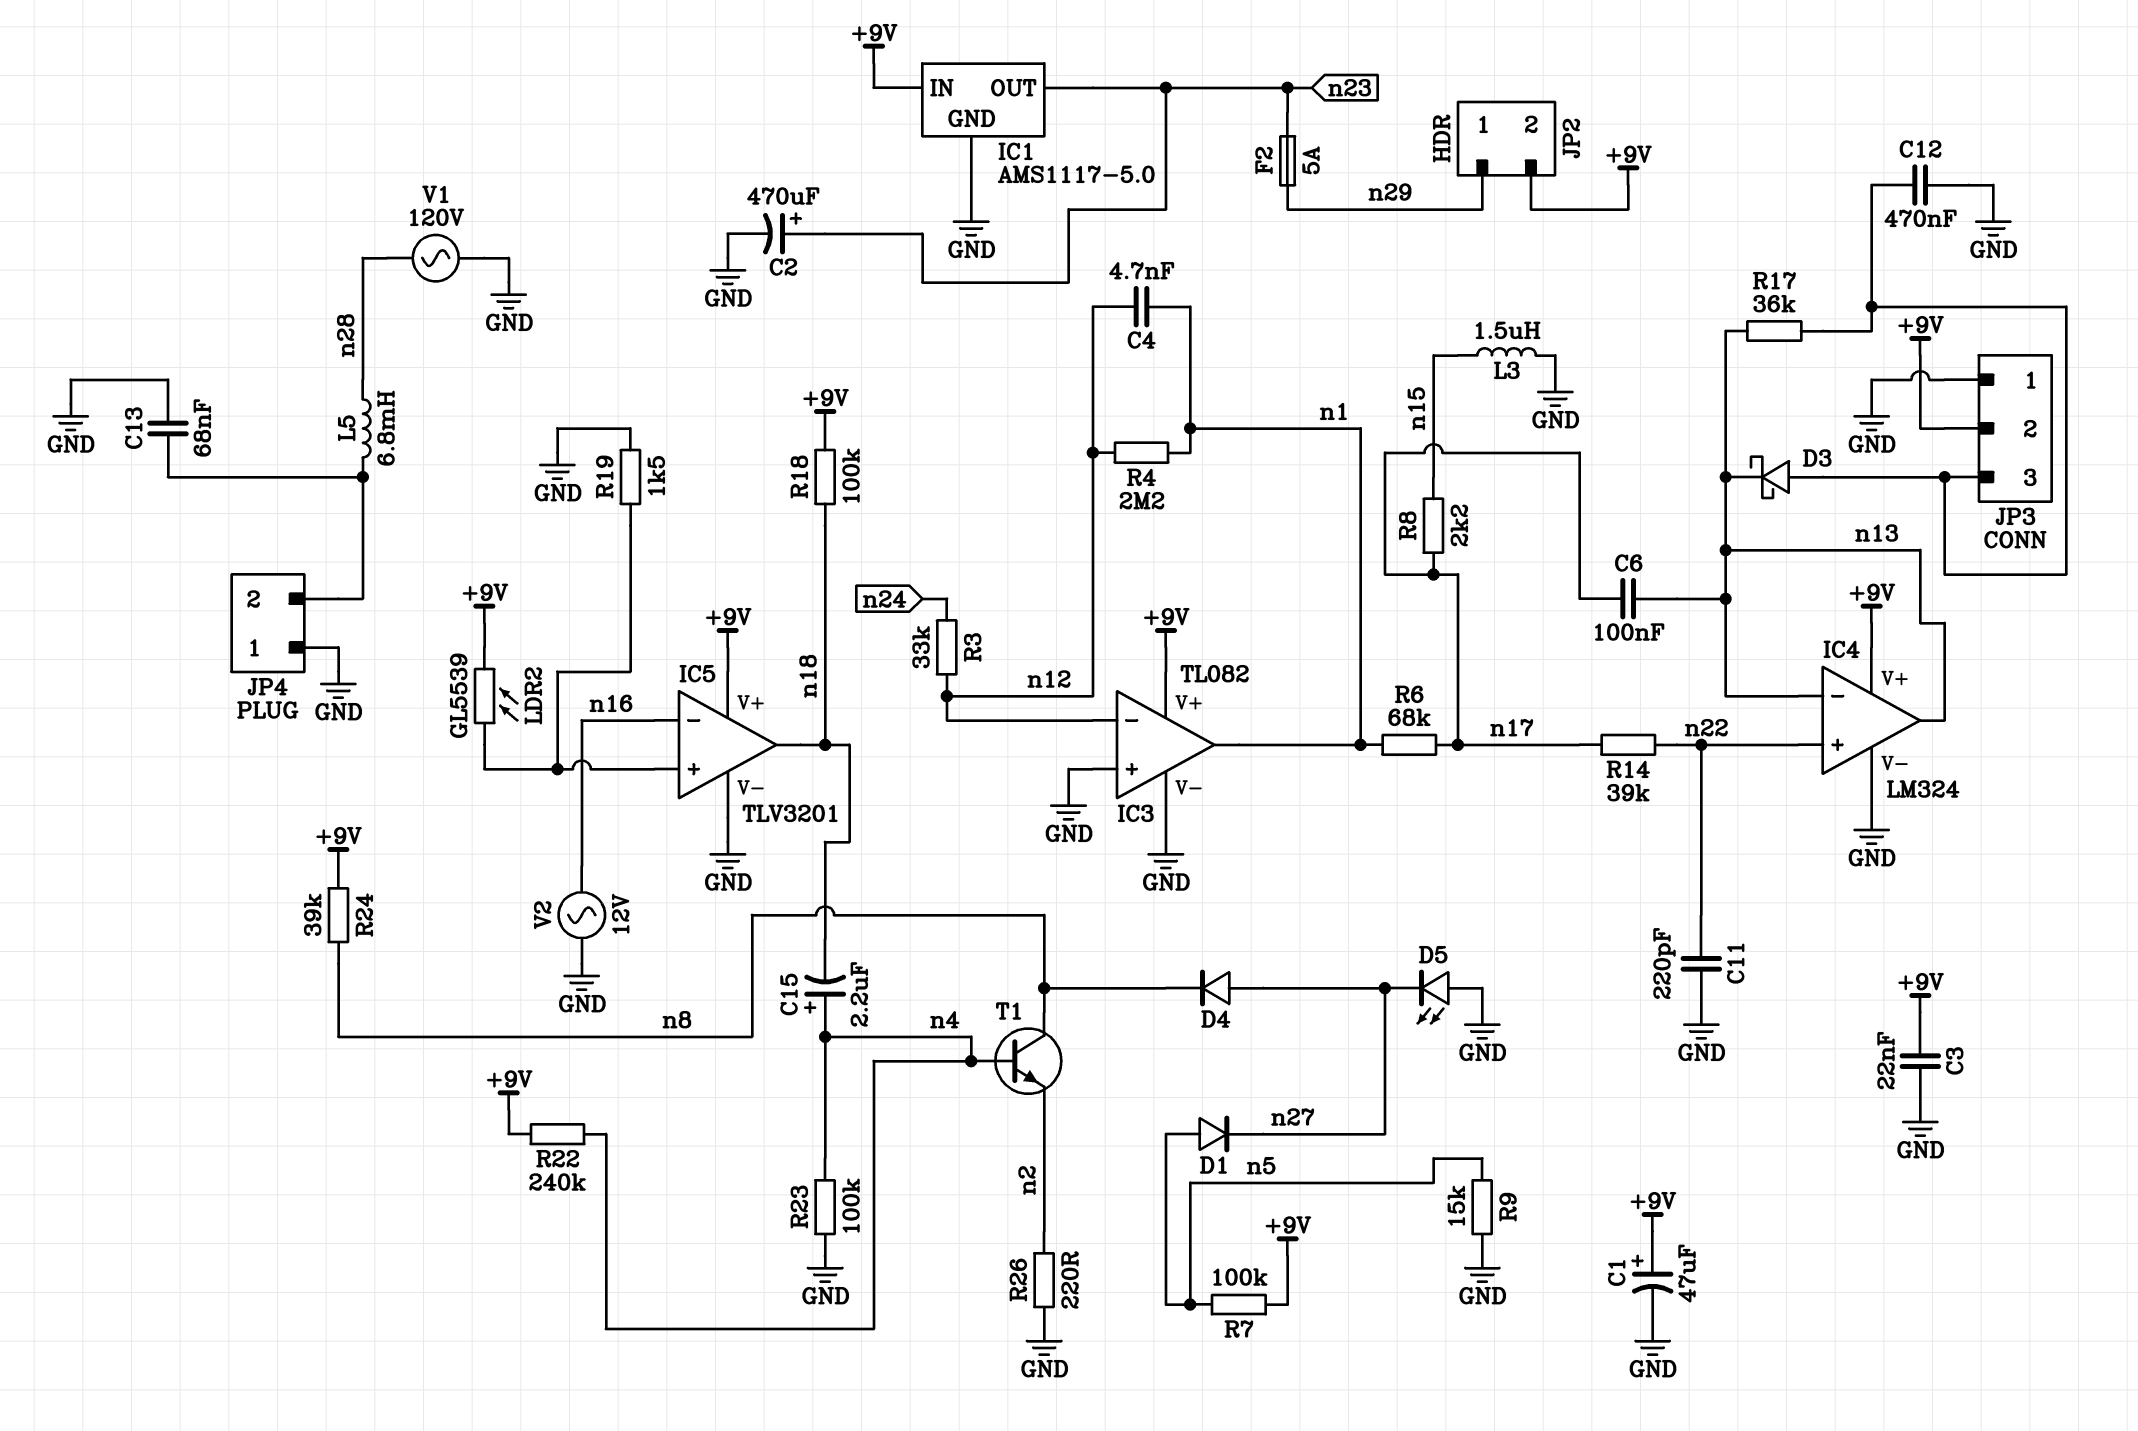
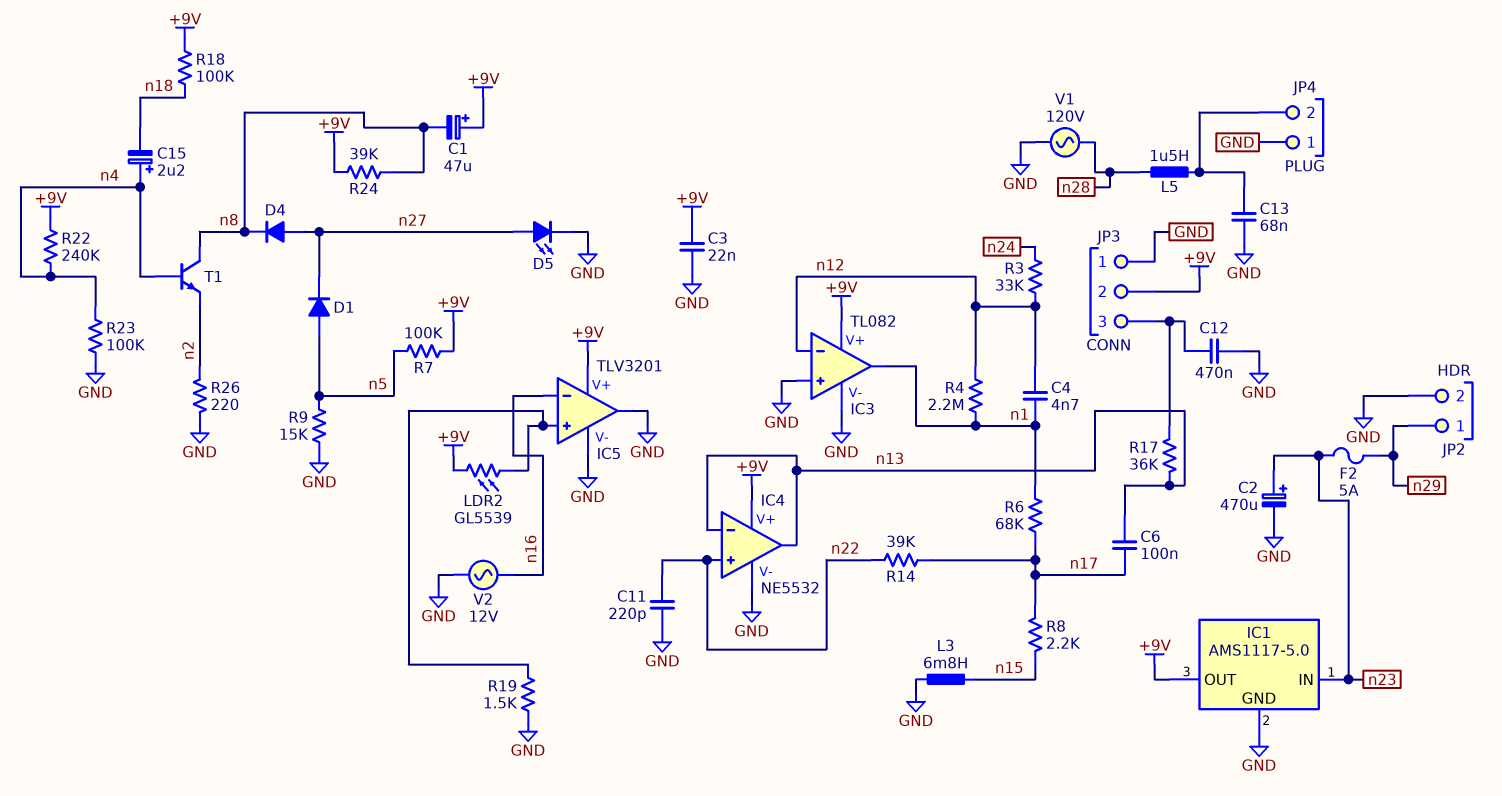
C1: 47uF (plus +9V, minus GND) -> 47uF (plus +9V, minus n8)
D3: schottky (A JP3/3, K n13) -> none
D5: LED (A GND, K n27) -> LED (A n27, K GND)
IC1 pin IN: +9V -> n23
IC1 pin OUT: n23 -> +9V
IC4: LM324 -> NE5532
IC5 pin out: n18 -> GND
JP2 pin 2: +9V -> GND
L3: 1.5uH (GND, n15) -> 6.8mH (GND, n15)
L5: 6.8mH (JP4/2, n28) -> 1.5uH (JP4/2, n28)

